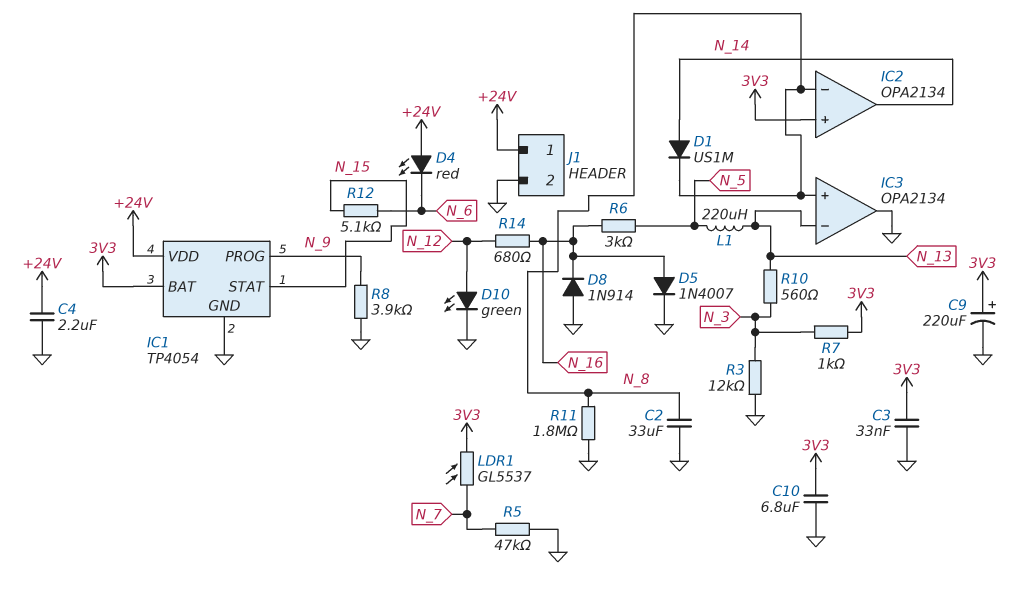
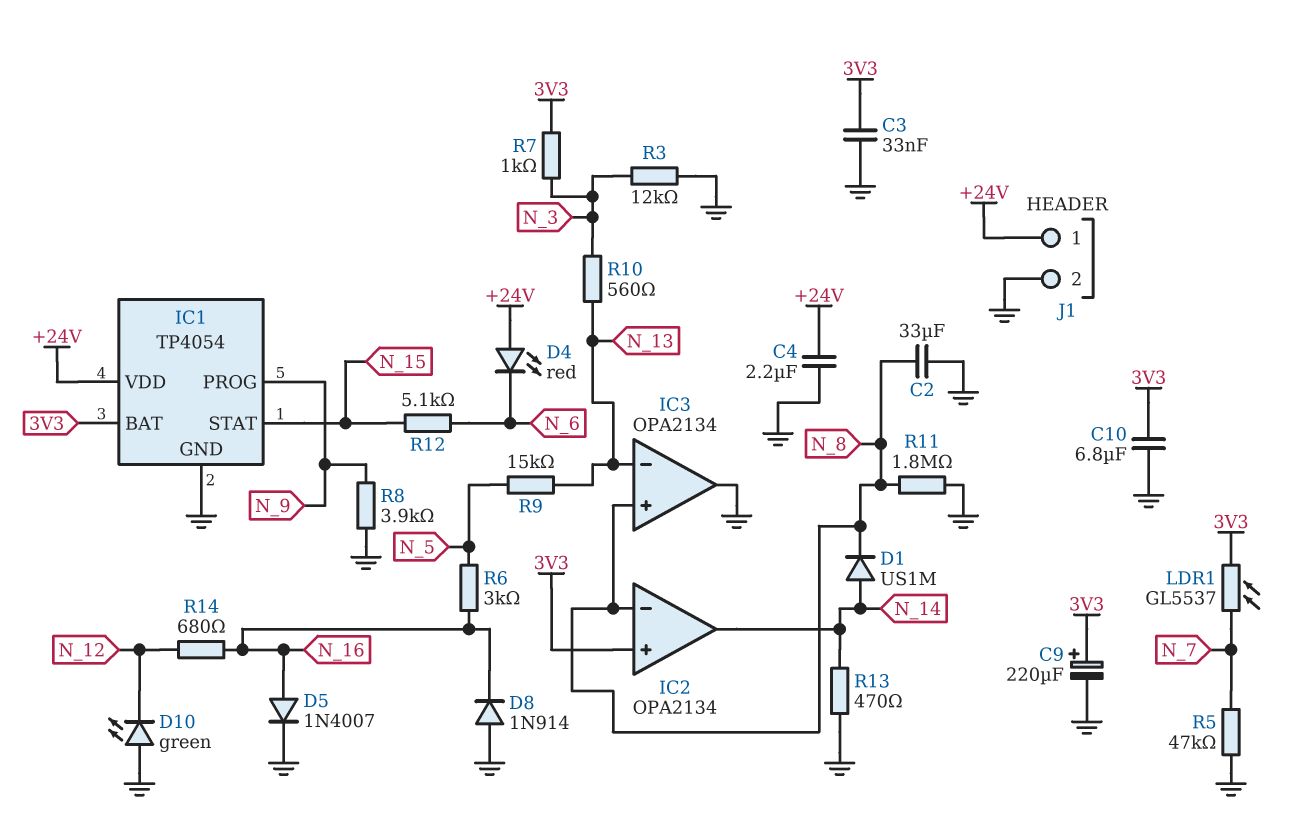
D10: LED green (A N_12, K GND) -> LED green (A GND, K N_12)
L1: 220uH (N_5, N_13) -> none
R9: none -> 15k (N_5, N_13)
R13: none -> 470 (GND, N_14)

